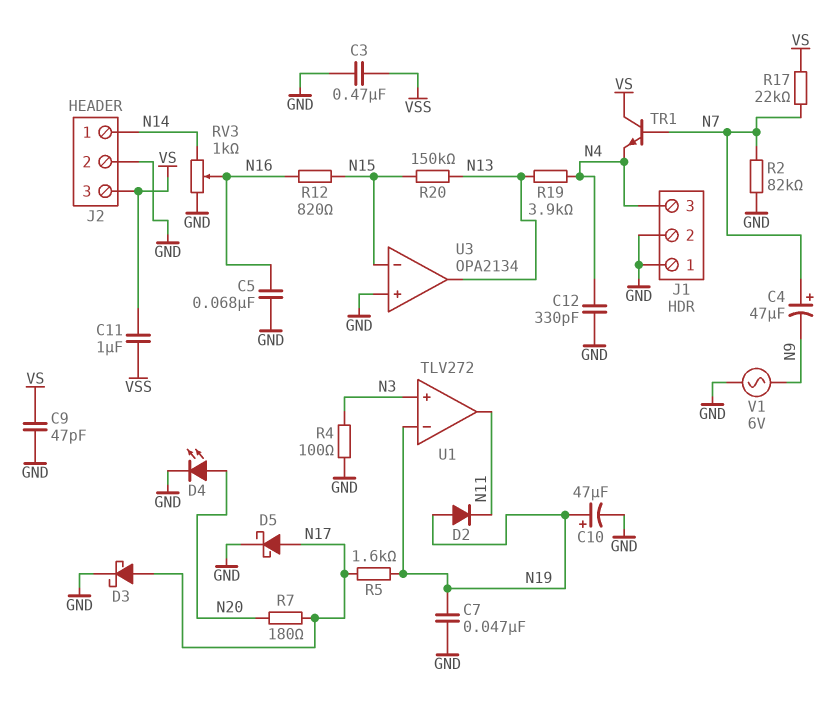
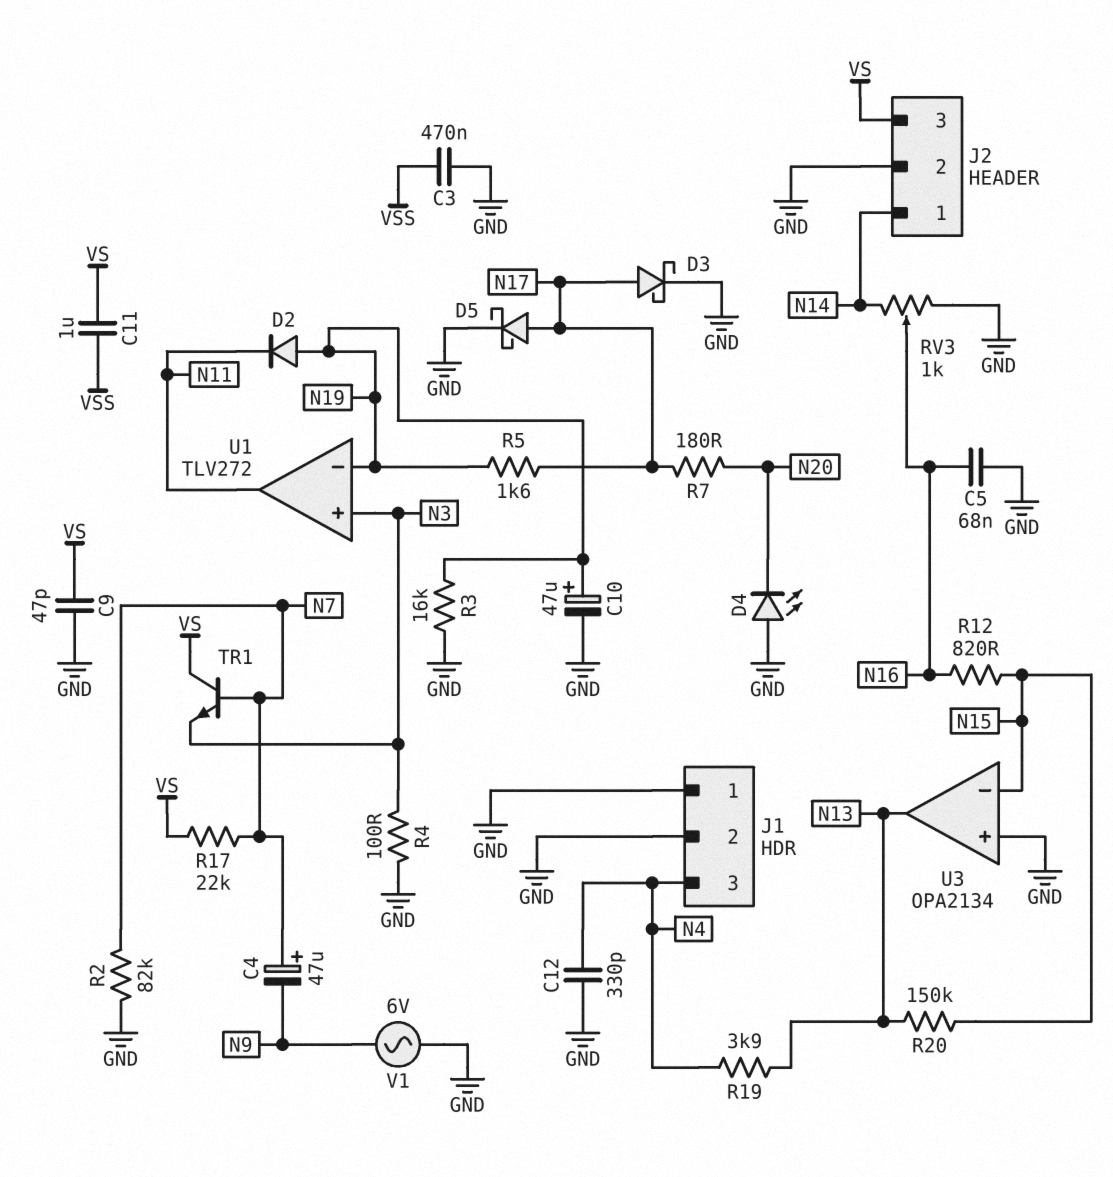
C7: 47nF (GND, N19) -> none
D4: LED (A N20, K GND) -> LED (A GND, K N20)
R3: none -> 16k (GND, N19)
TR1: NPN (B N7, C VS, E N4) -> NPN (B N7, C VS, E N3)

